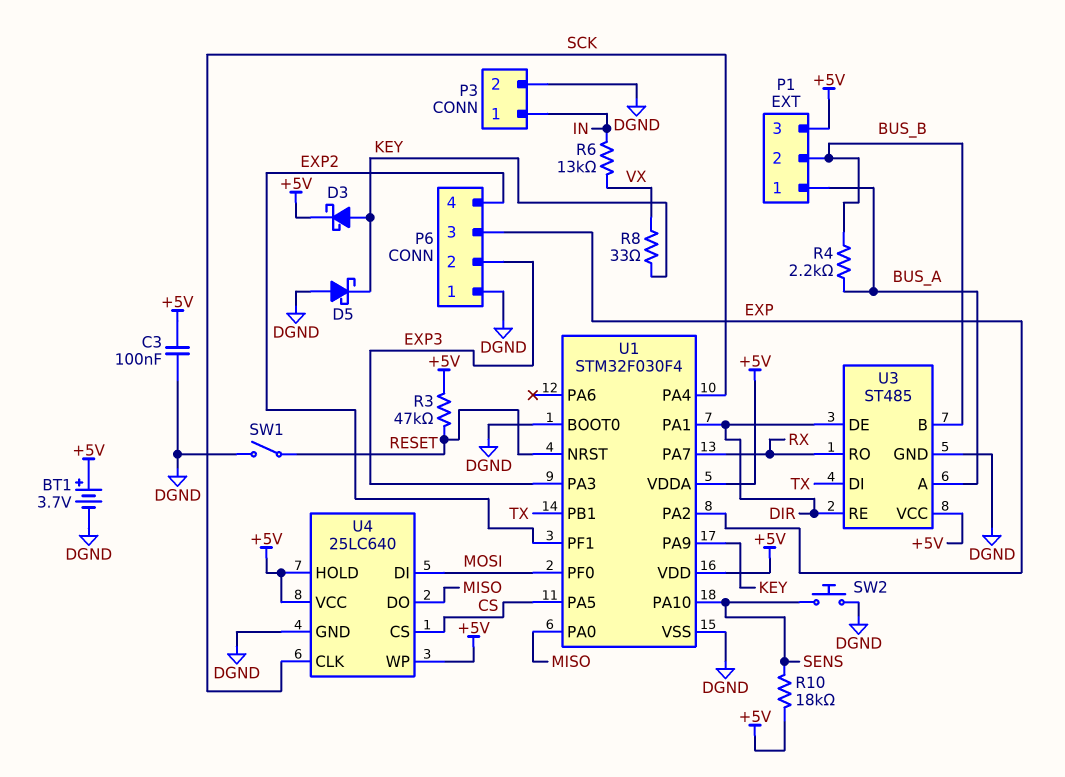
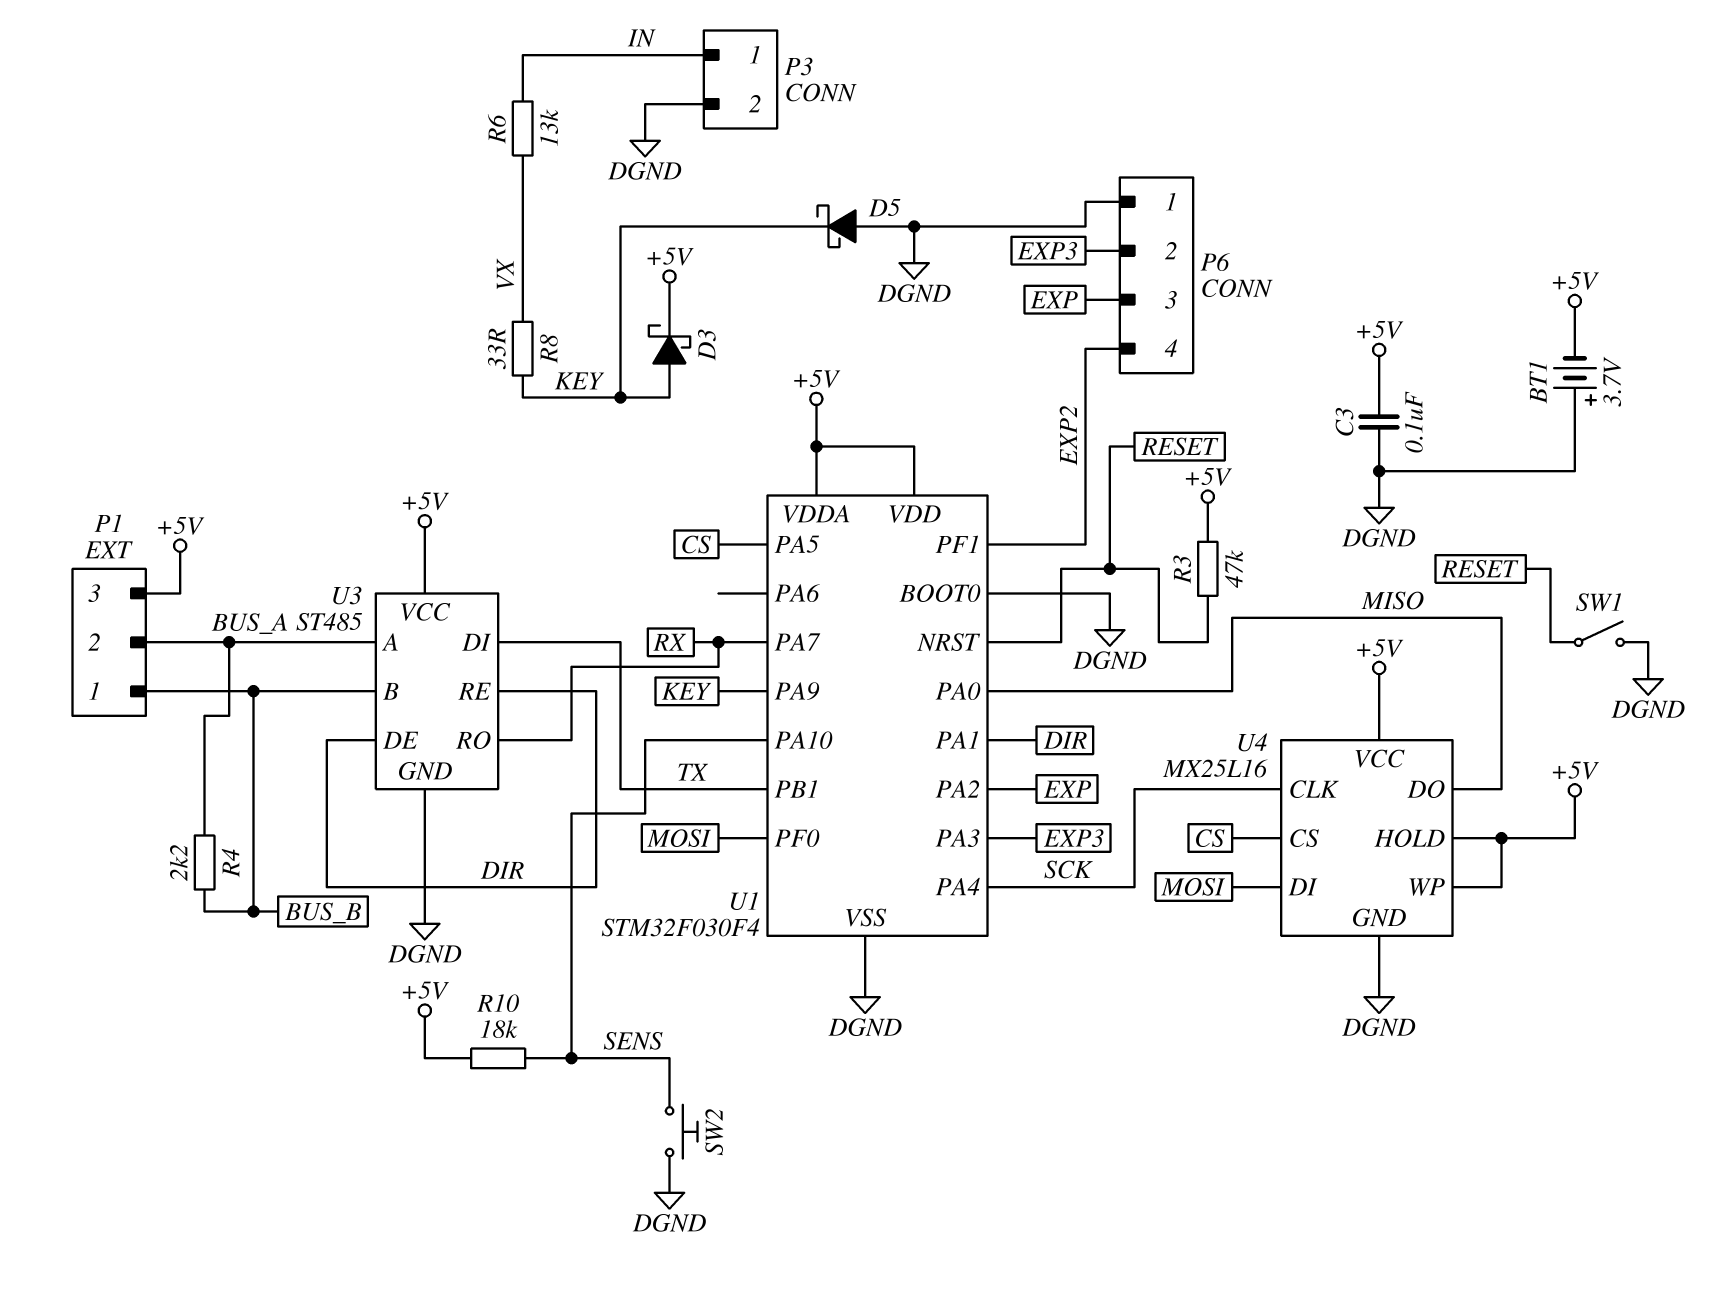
BT1: 3.7V (plus +5V, minus DGND) -> 3.7V (plus DGND, minus +5V)
P1 pin 1: BUS_A -> BUS_B
P1 pin 2: BUS_B -> BUS_A
U4: 25LC640 -> MX25L16

